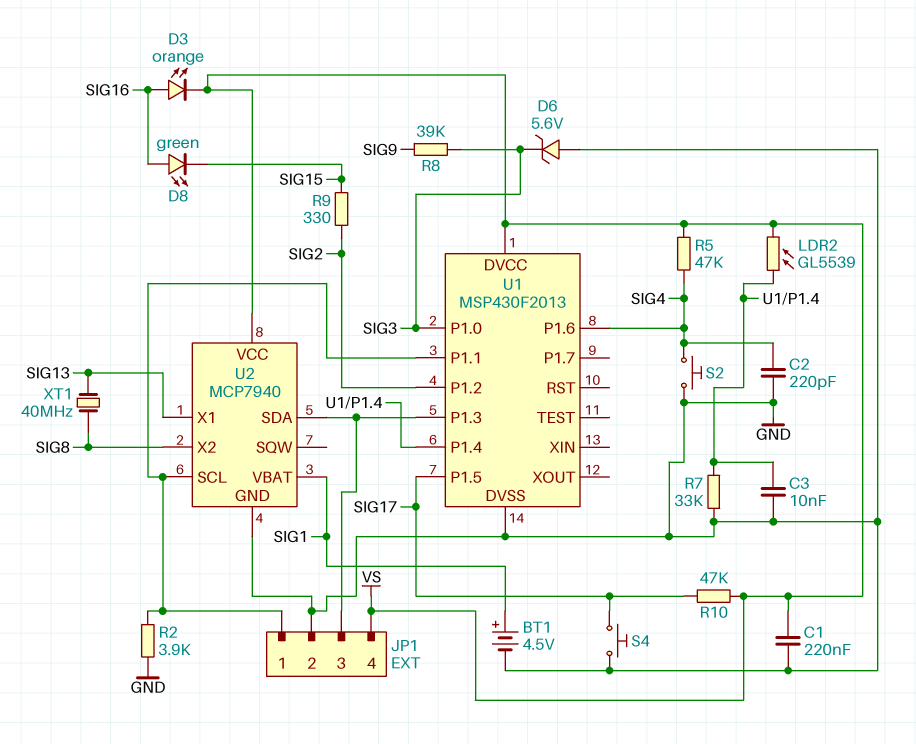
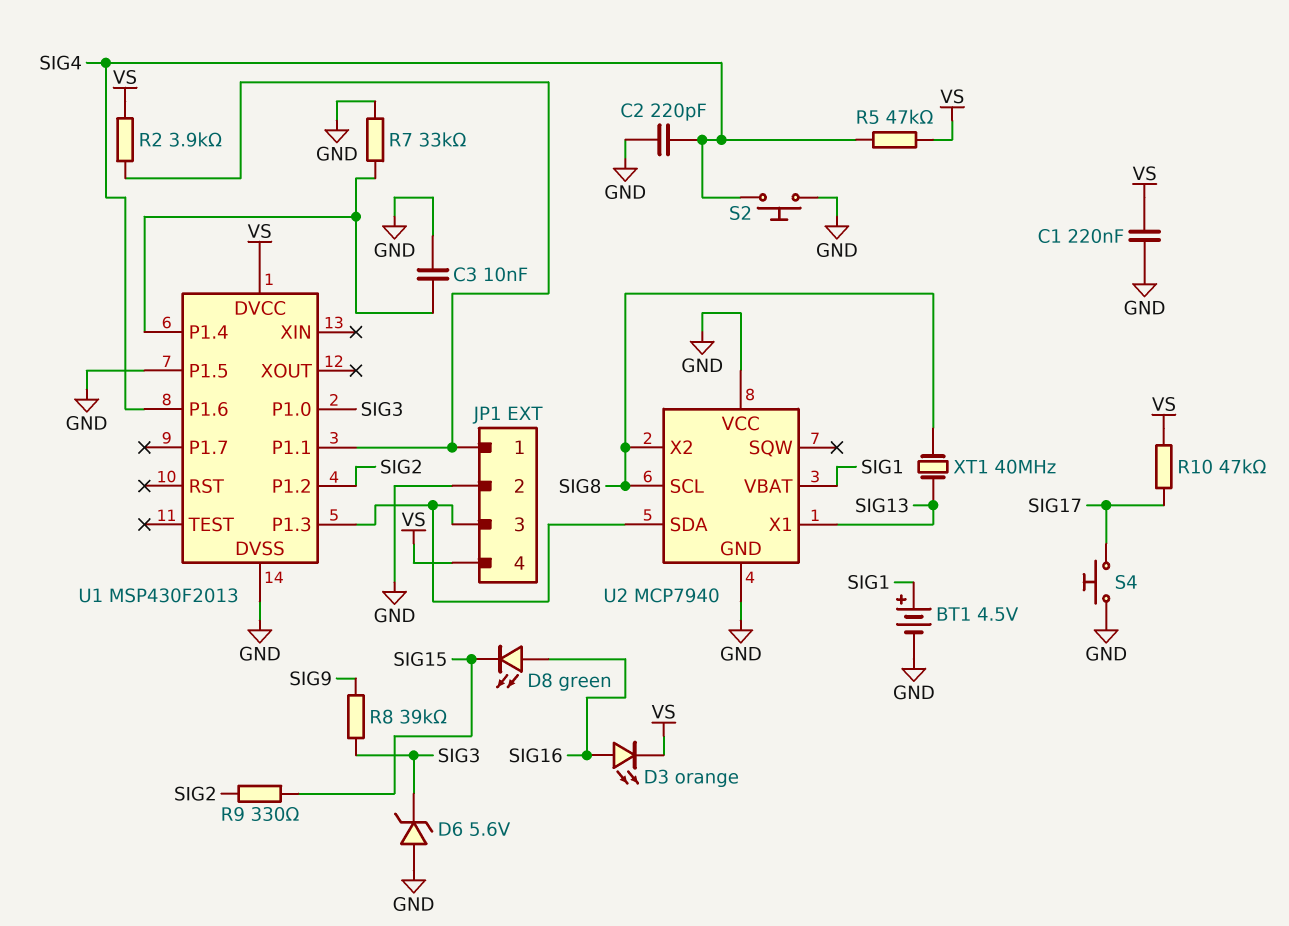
LDR2: GL5539 (U1/P1.4, VS) -> none
R2: 3.9k (GND, JP1/1) -> 3.9k (JP1/1, VS)
U1 pin P1.5: SIG17 -> GND
U2 pin SCL: JP1/1 -> SIG8
U2 pin VCC: VS -> GND

